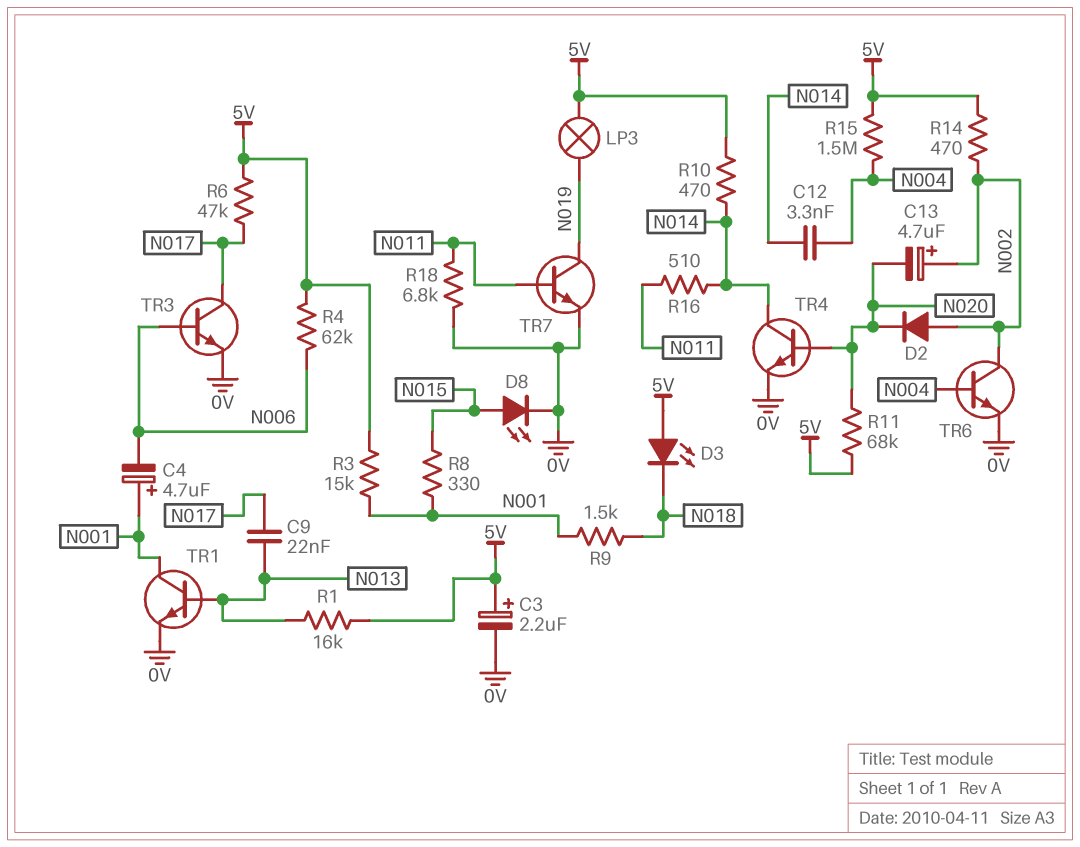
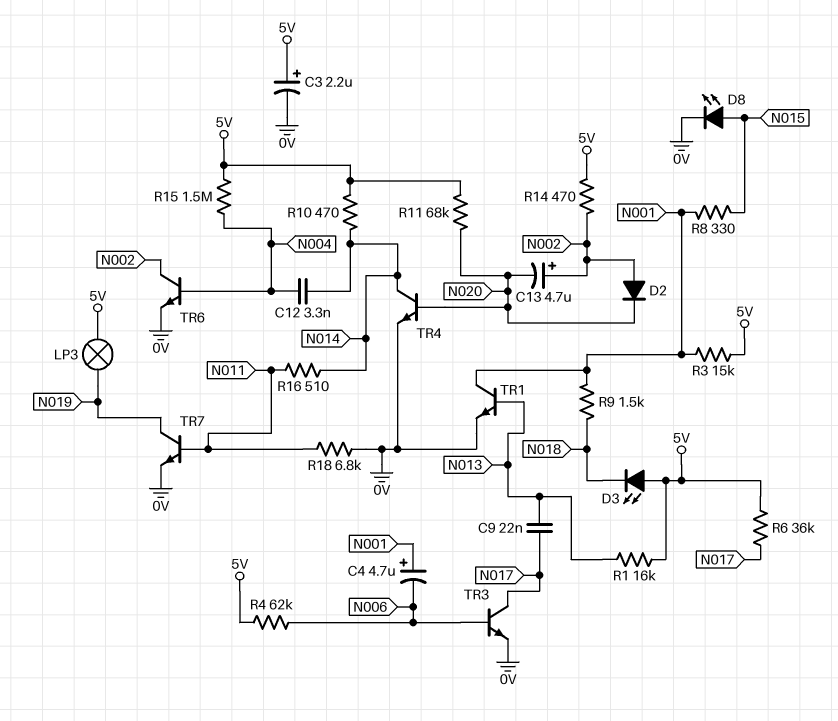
R6: 47k (5V, N017) -> 36k (5V, N017)

